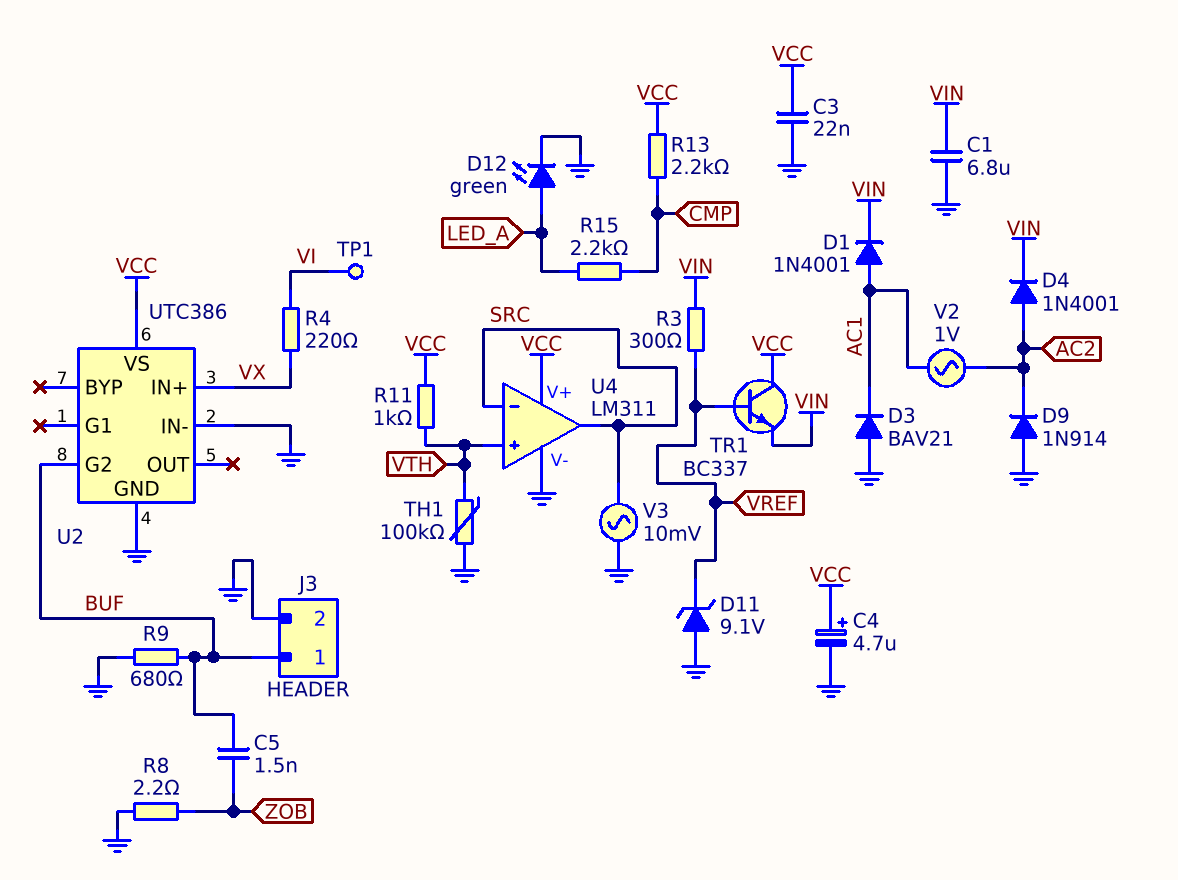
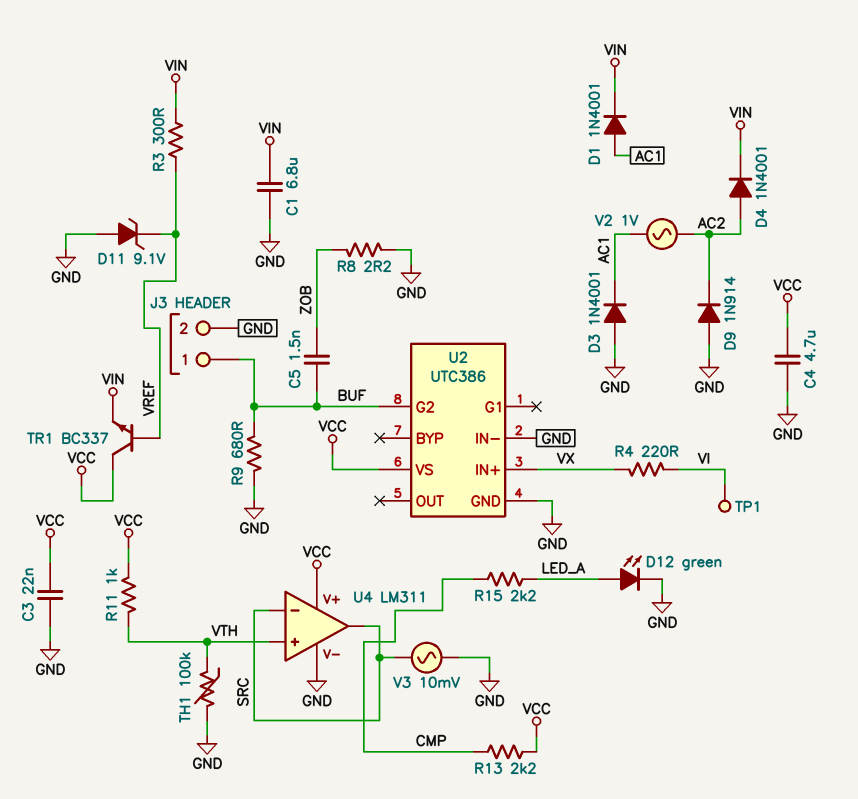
C4: 4.7uF (plus VCC, minus GND) -> 4.7uF (GND, VCC)
D3: diode BAV21 (A GND, K AC1) -> diode 1N4001 (A GND, K AC1)

